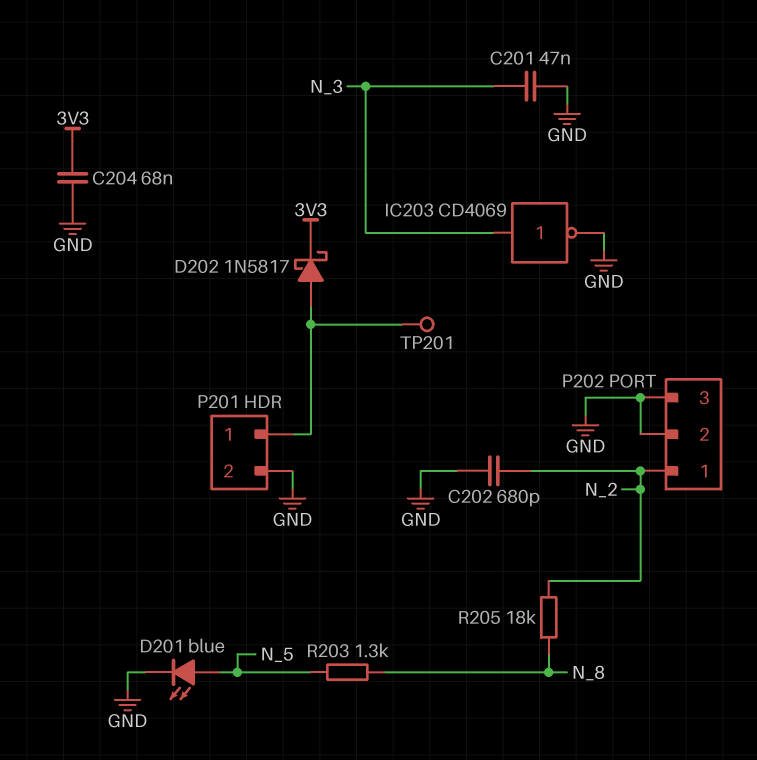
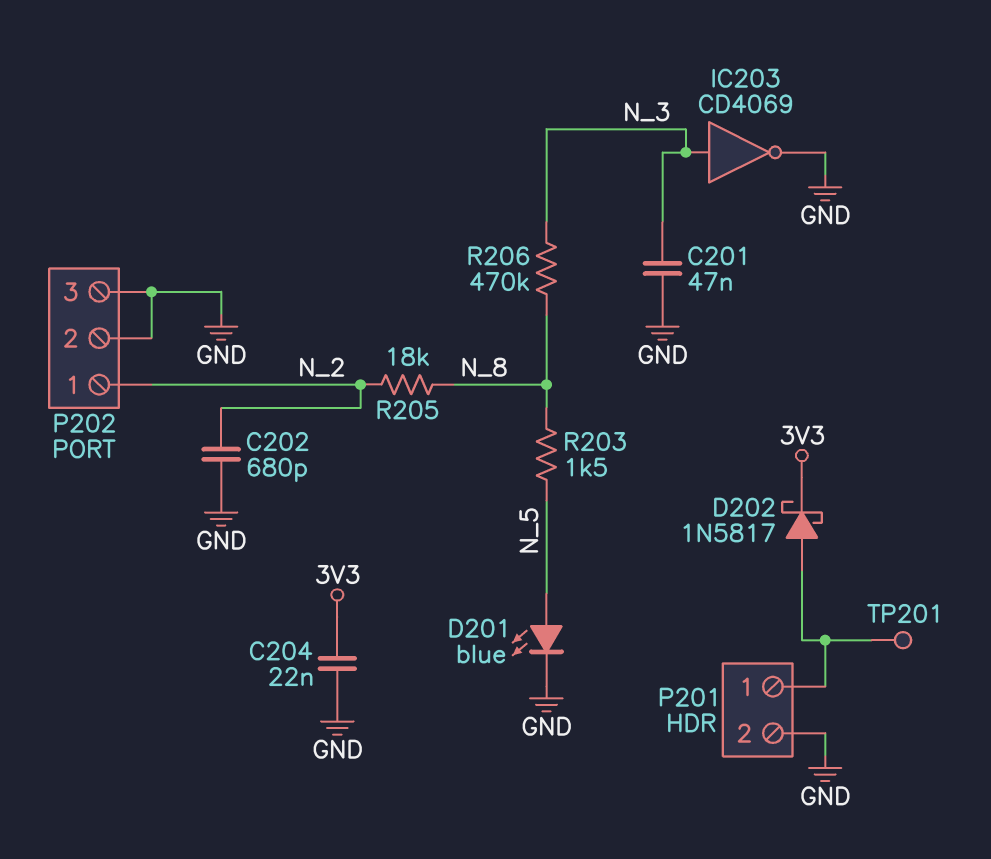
C204: 68nF (3V3, GND) -> 22nF (3V3, GND)
R203: 1.3k (N_5, N_8) -> 1.5k (N_5, N_8)
R206: none -> 470k (N_3, N_8)

